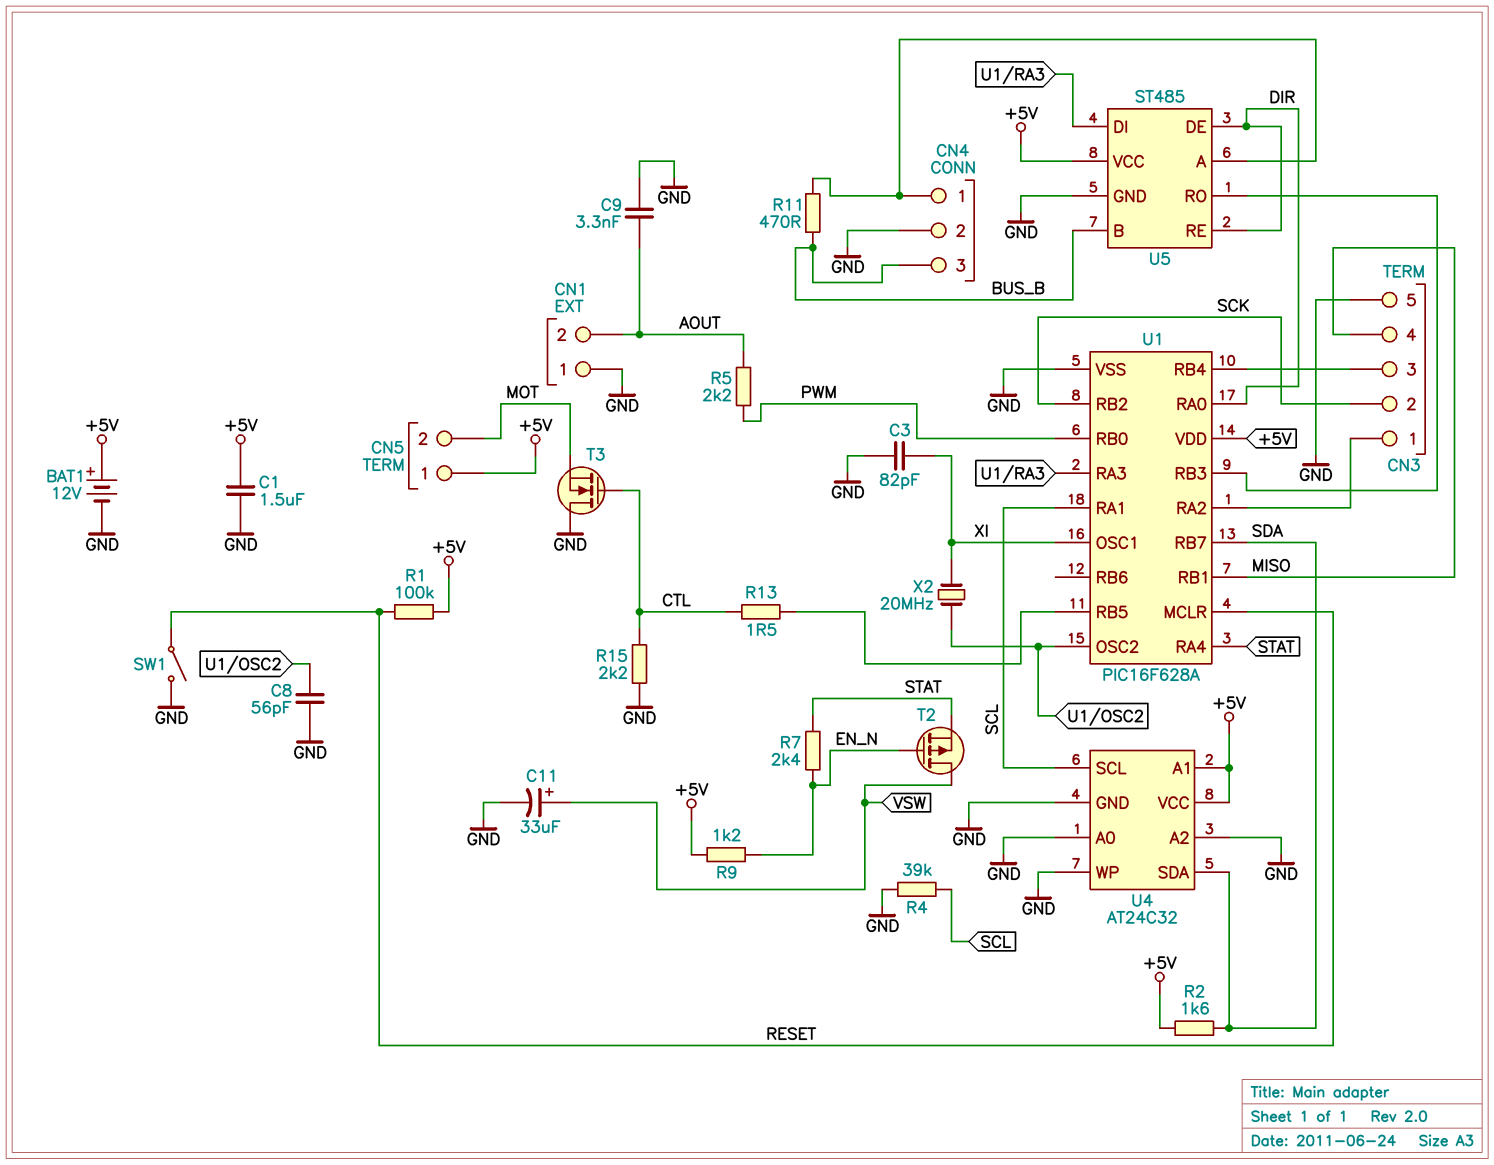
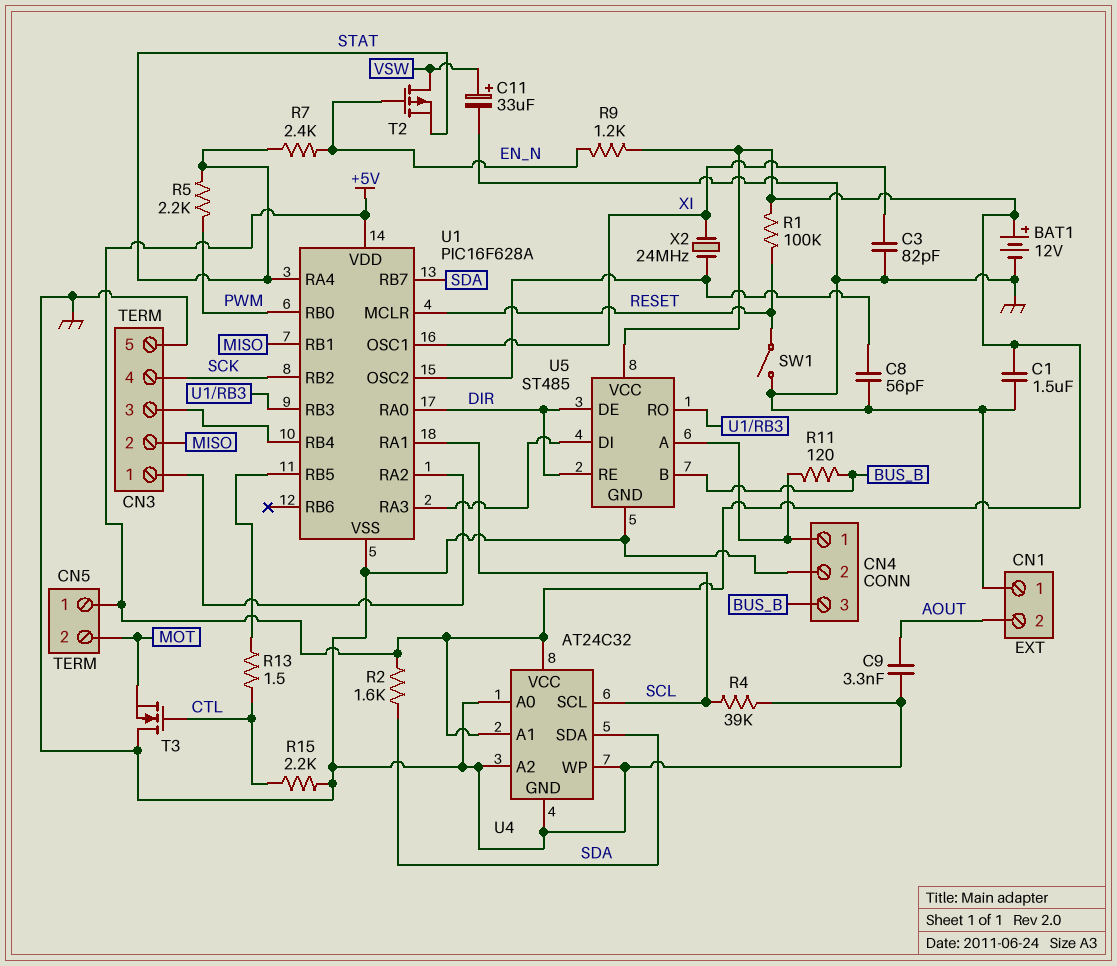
CN3 pin 2: SCK -> MISO
CN3 pin 4: MISO -> SCK
R5: 2.2k (AOUT, PWM) -> 2.2k (PWM, STAT)
R11: 470 (BUS_B, CN4/1) -> 120 (BUS_B, CN4/1)
X2: 20MHz (U1/OSC2, XI) -> 24MHz (U1/OSC2, XI)

